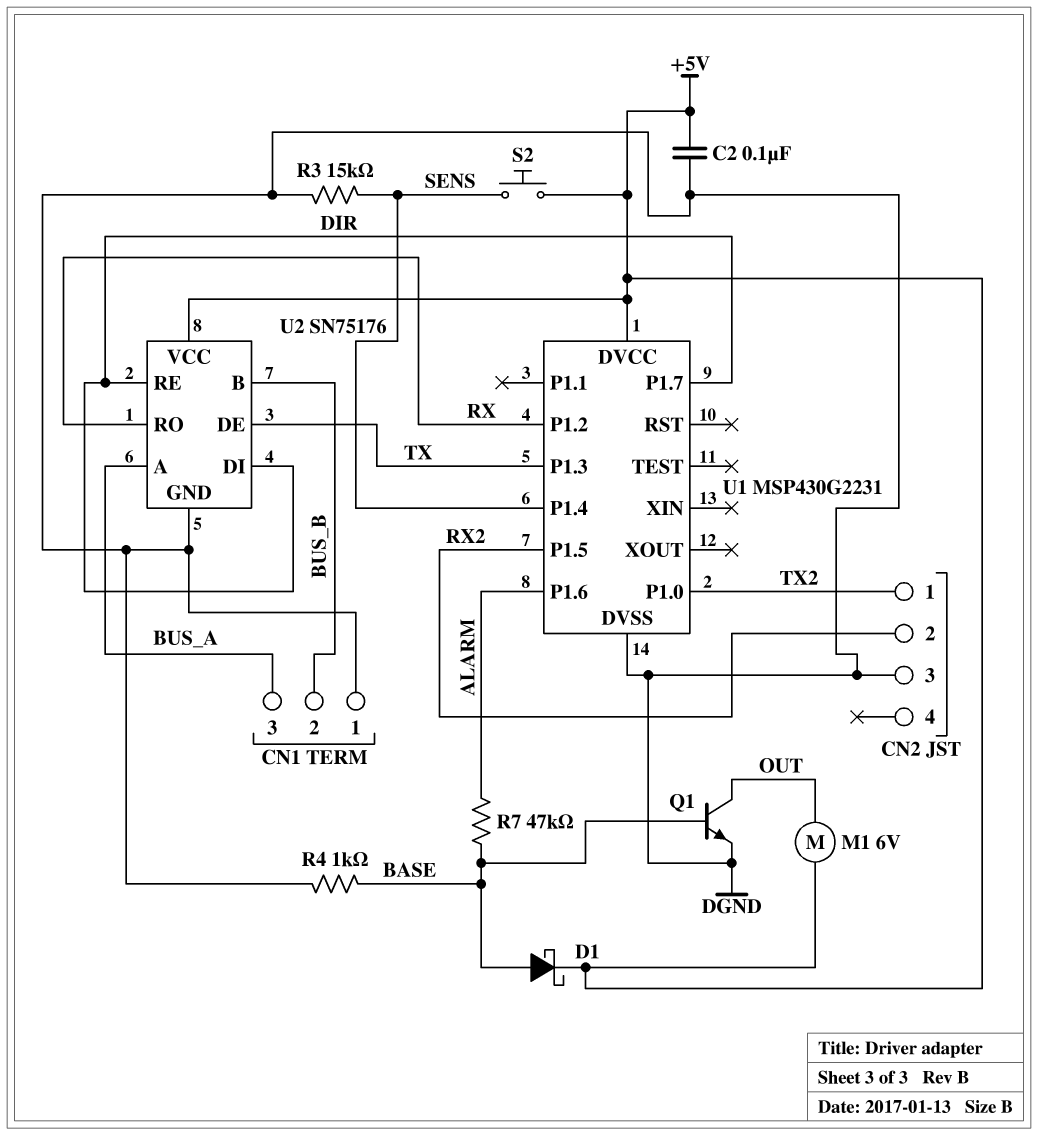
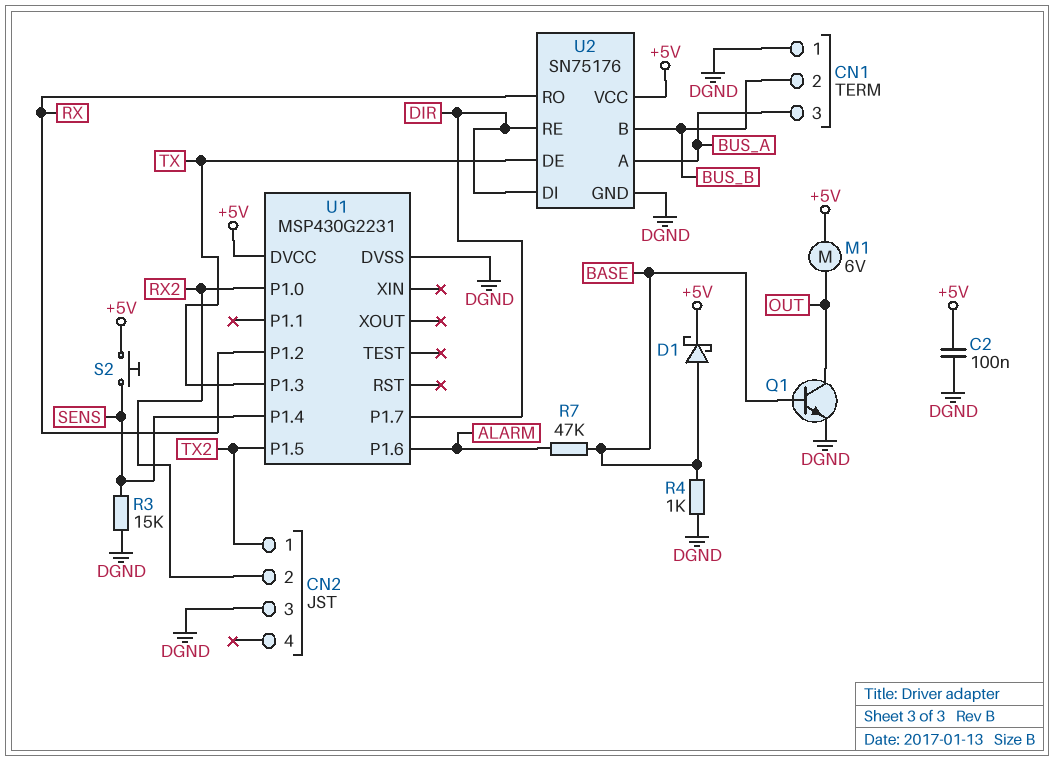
U1 pin P1.0: TX2 -> RX2
U1 pin P1.5: RX2 -> TX2

